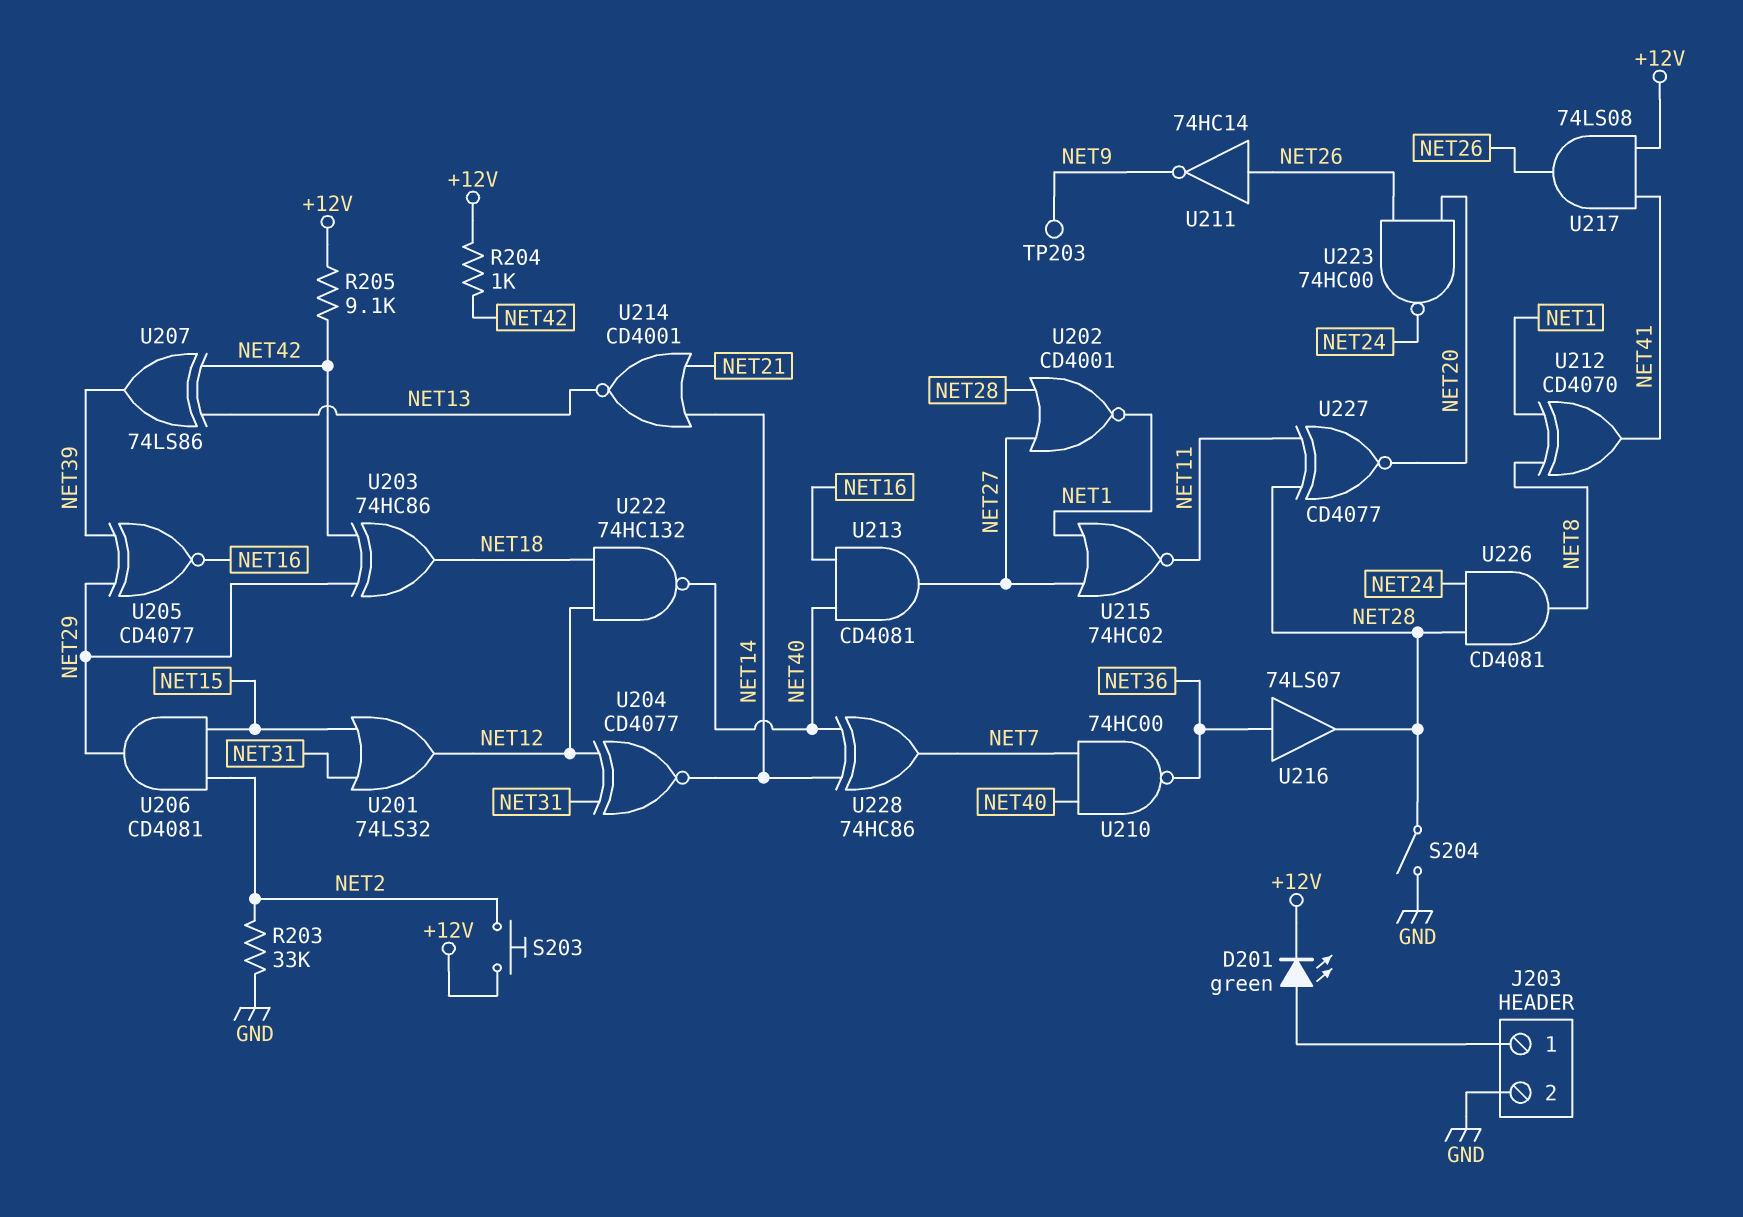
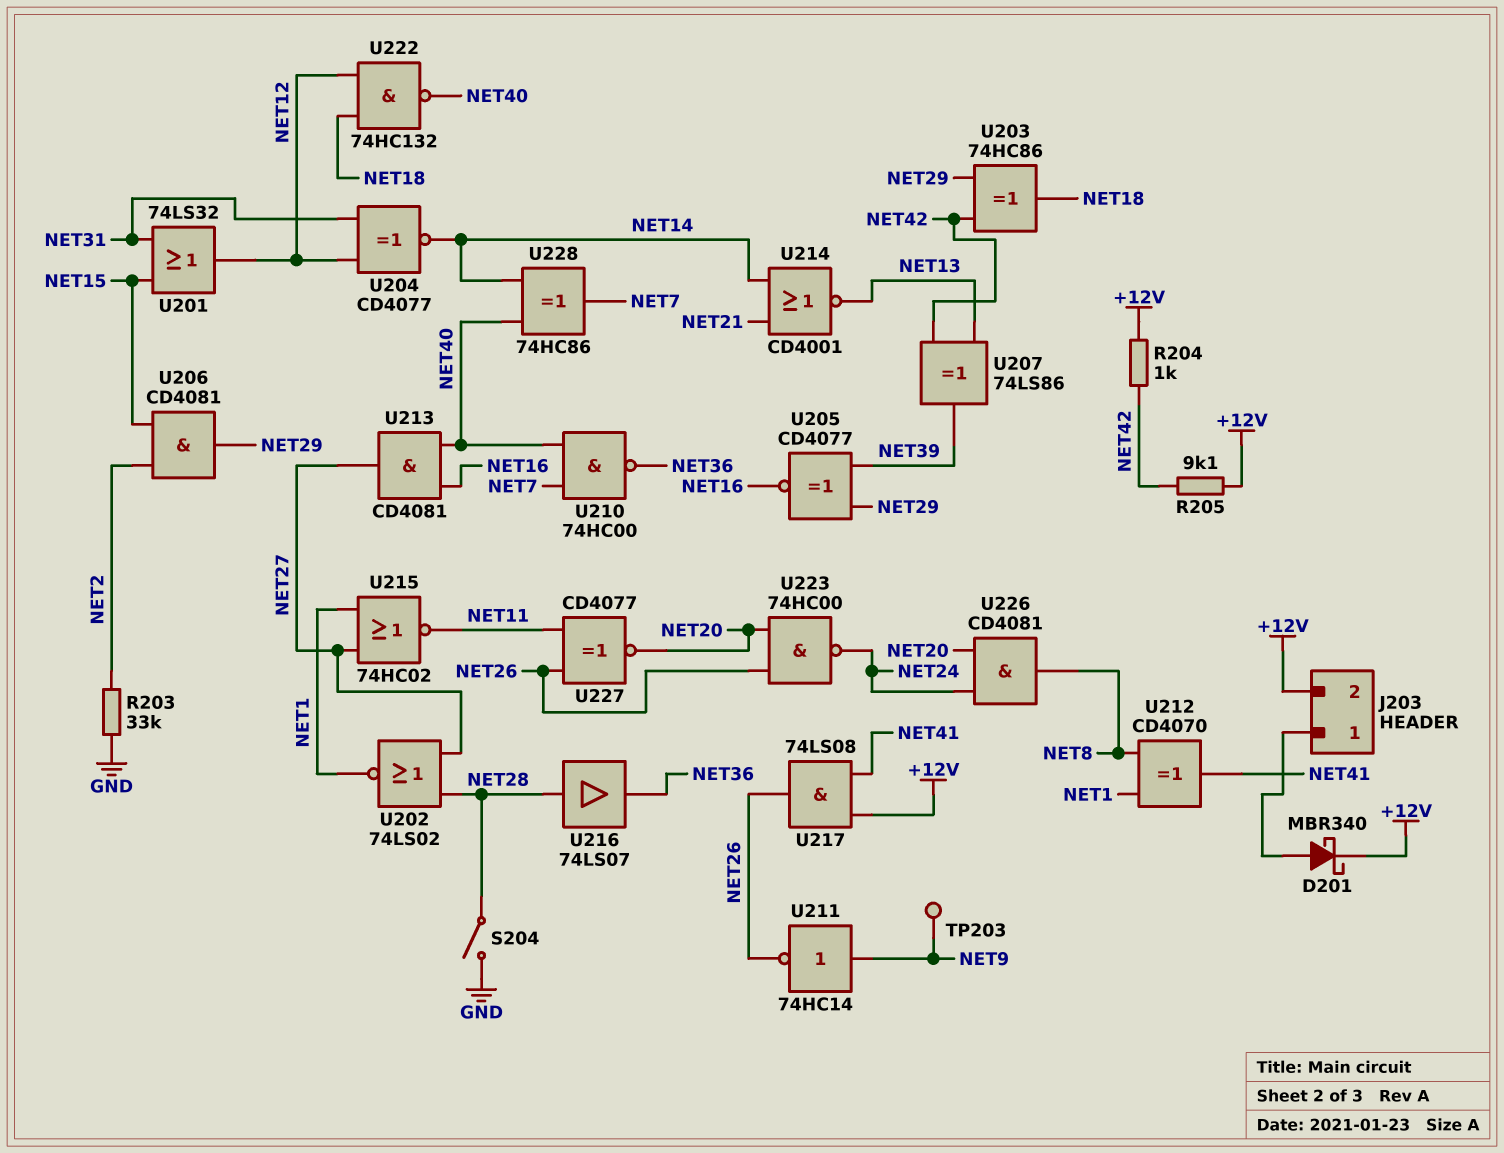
D201: LED green (A J203/1, K +12V) -> schottky MBR340 (A J203/1, K +12V)
J203 pin 2: GND -> +12V
S203: button (+12V, NET2) -> none
U202: NOR CD4001 (in NET27, in NET28, out NET1) -> NOR 74LS02 (in NET27, in NET28, out NET1)
U211: NOT 74HC14 (in NET26, out NET9) -> NOT 74HC14 (in NET9, out NET26)
U216: buffer 74LS07 (in NET36, out NET28) -> buffer 74LS07 (in NET28, out NET36)
U226: AND CD4081 (in NET24, in NET28, out NET8) -> AND CD4081 (in NET20, in NET24, out NET8)
U227: XNOR CD4077 (in NET11, in NET28, out NET20) -> XNOR CD4077 (in NET11, in NET26, out NET20)

